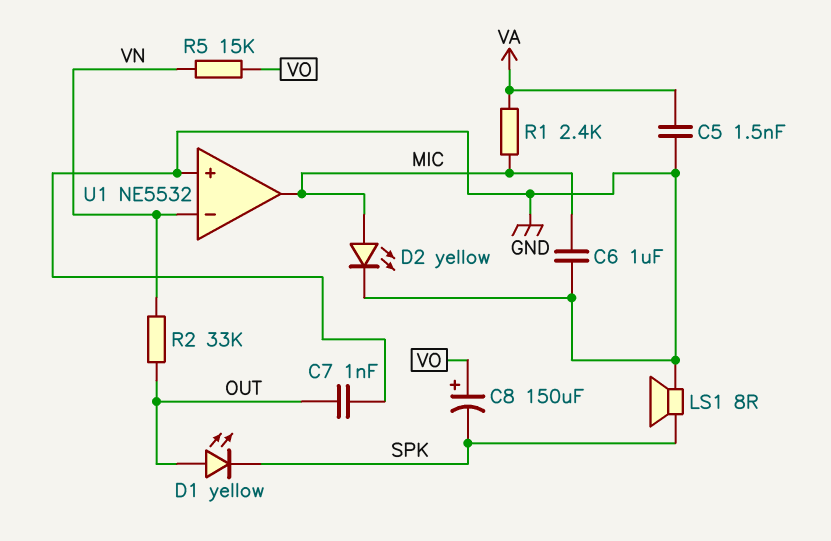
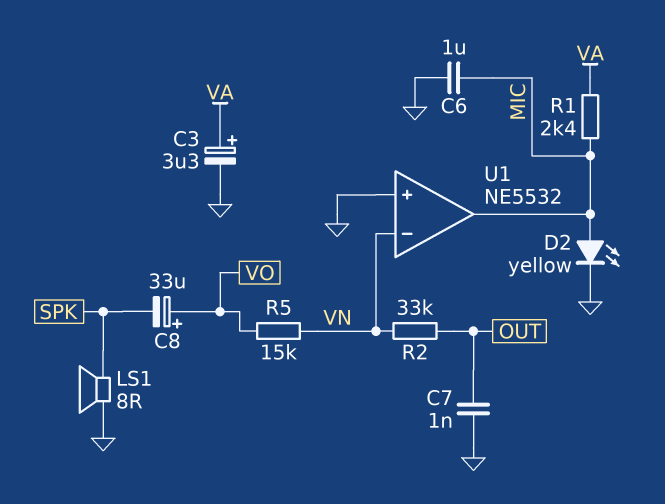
C3: none -> 3.3uF (plus VA, minus GND)
C5: 1.5nF (GND, VA) -> none
C8: 150uF (plus VO, minus SPK) -> 33uF (plus VO, minus SPK)
D1: LED yellow (A OUT, K SPK) -> none

